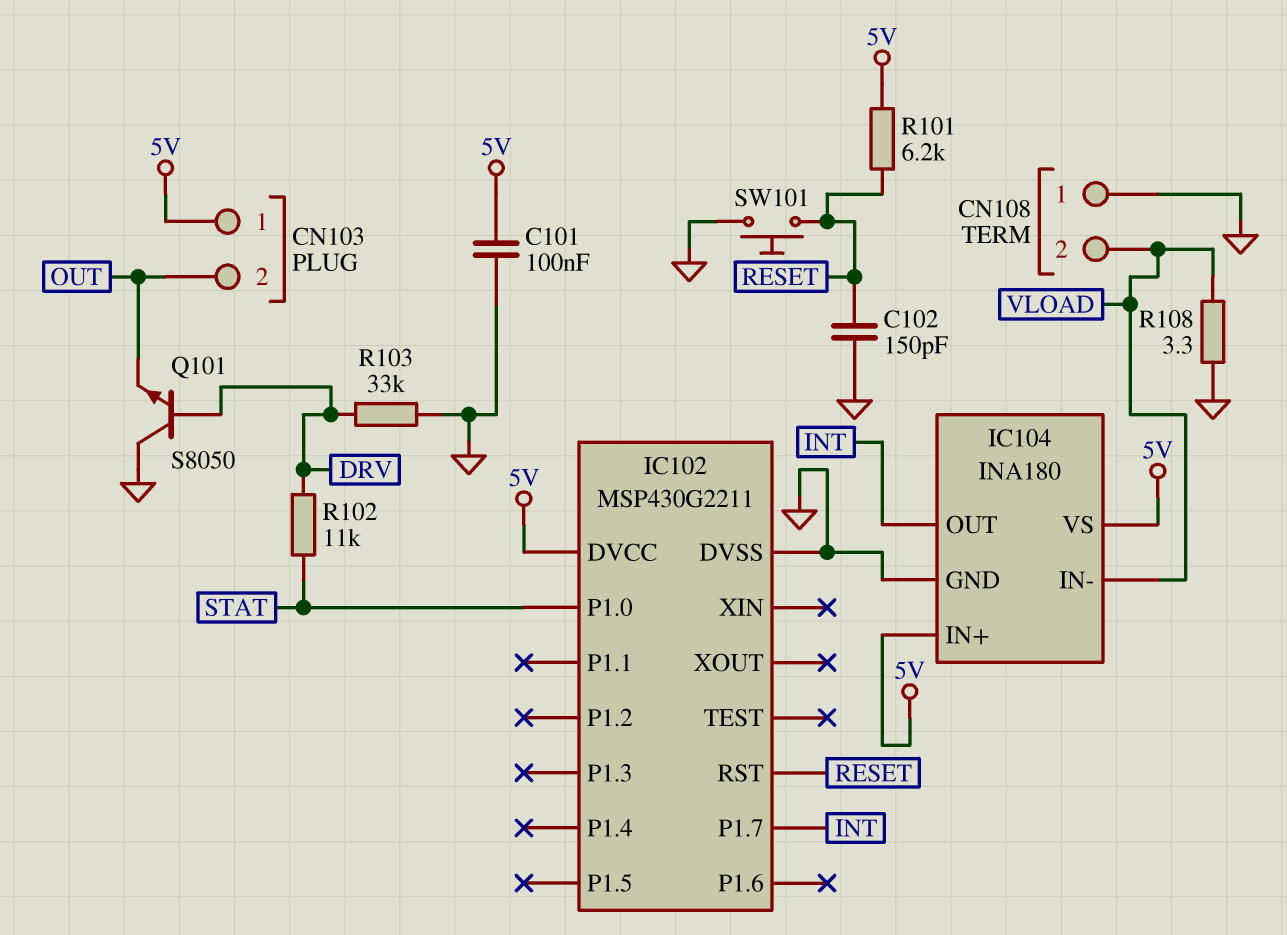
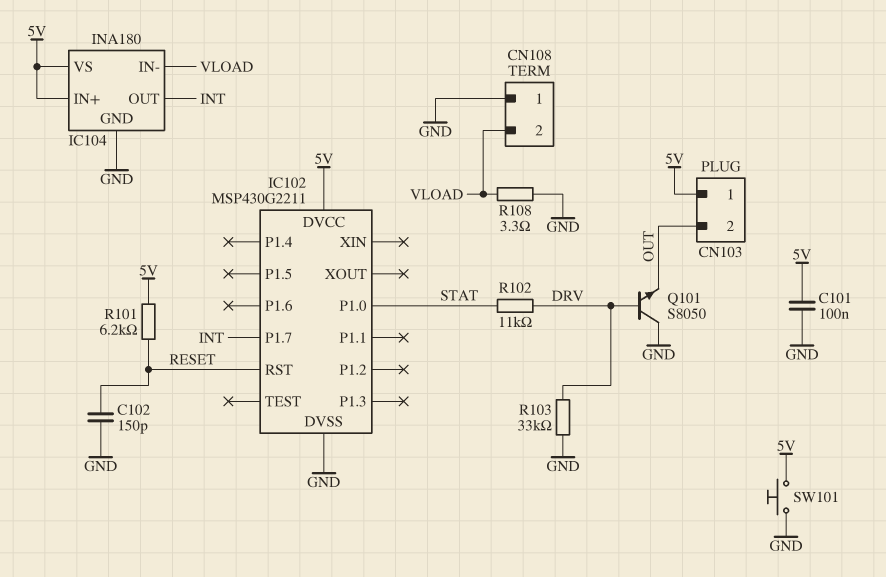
SW101: button (GND, RESET) -> button (5V, GND)

